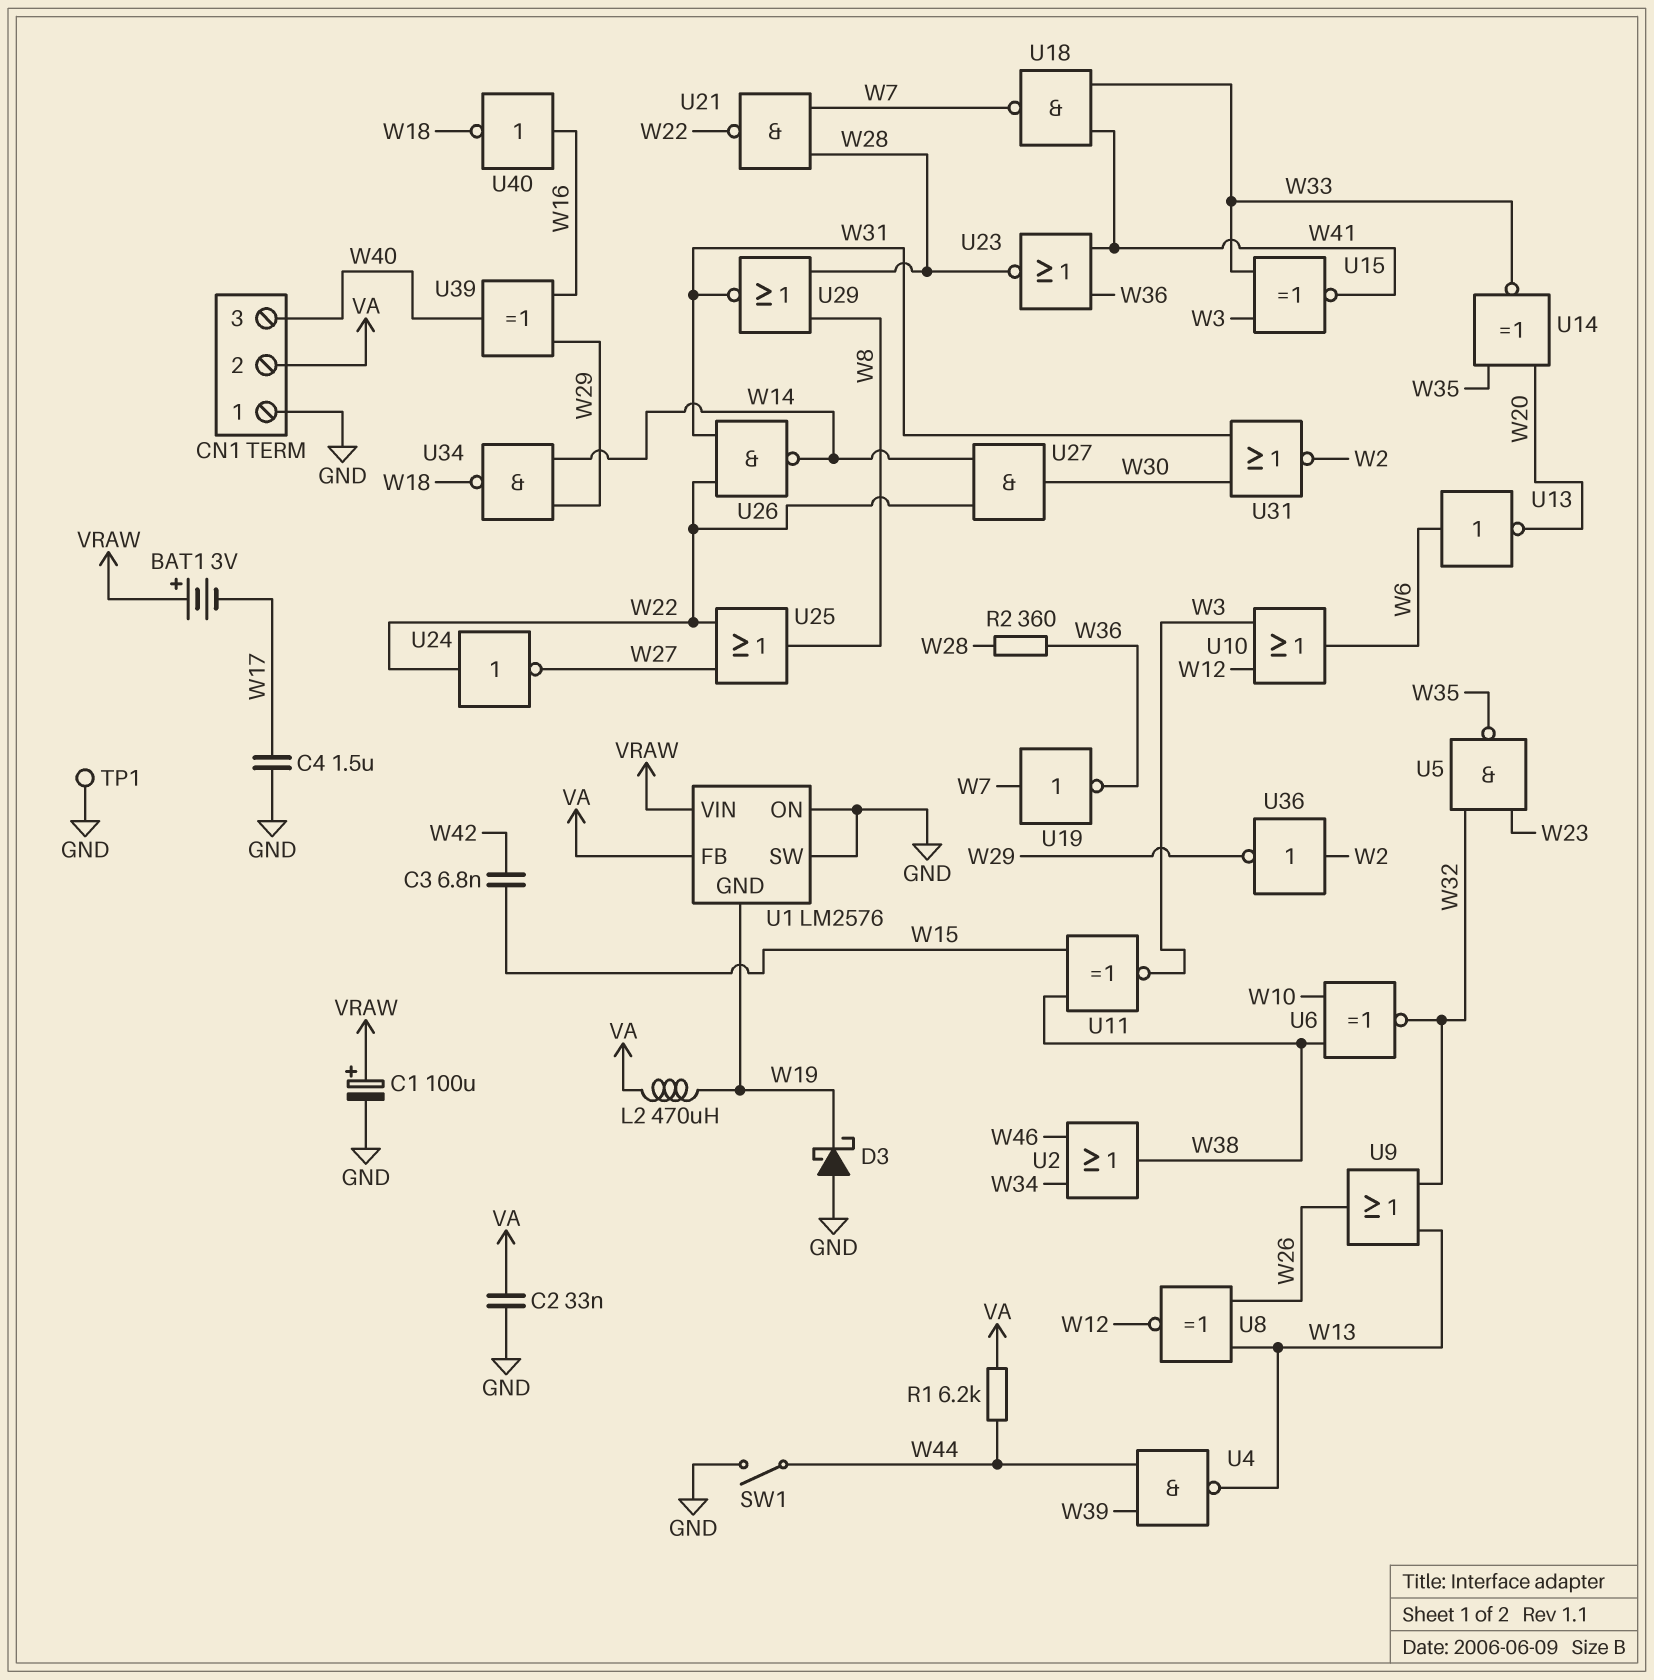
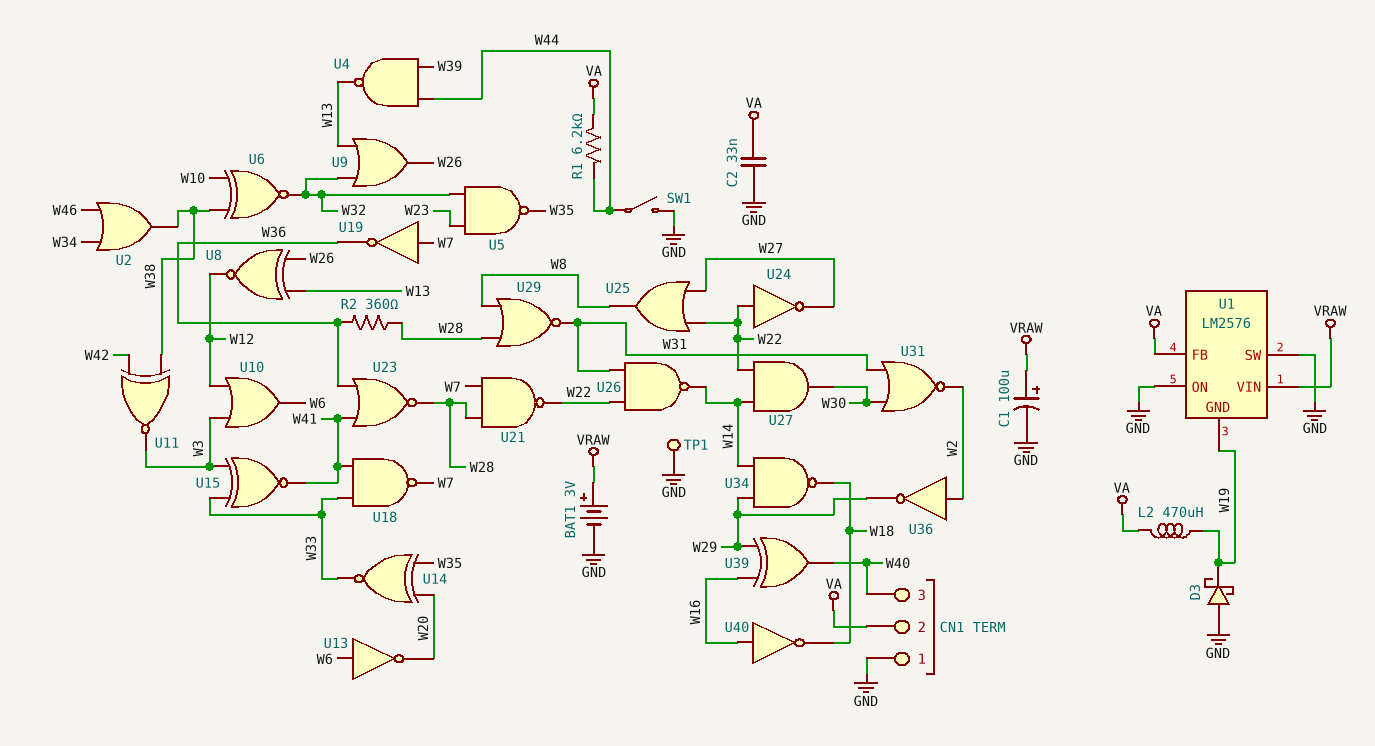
BAT1: 3V (plus VRAW, minus W17) -> 3V (plus VRAW, minus GND)
C3: 6.8nF (W15, W42) -> none
C4: 1.5uF (GND, W17) -> none
U11: XNOR (in W15, in W38, out W3) -> XNOR (in W38, in W42, out W3)

